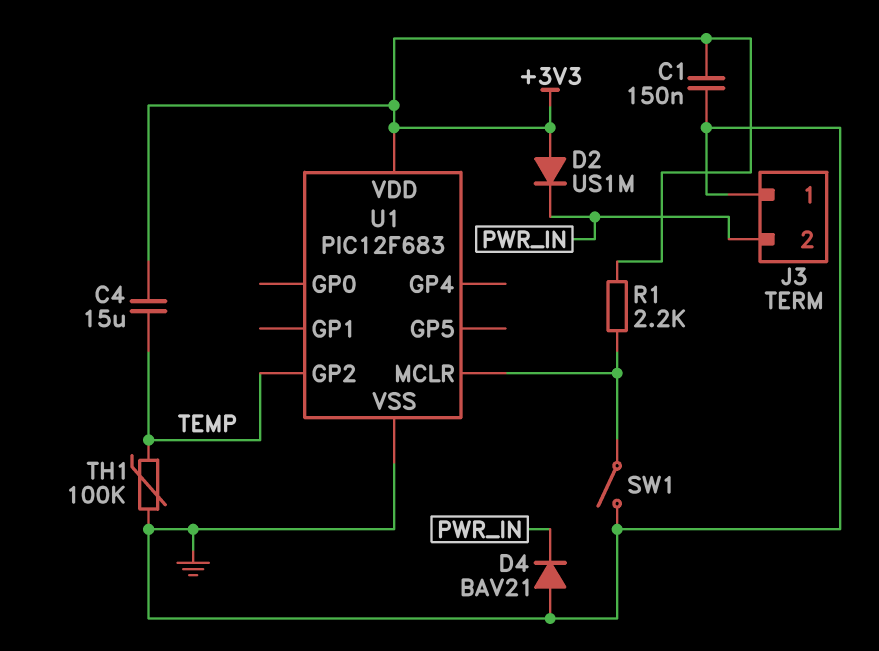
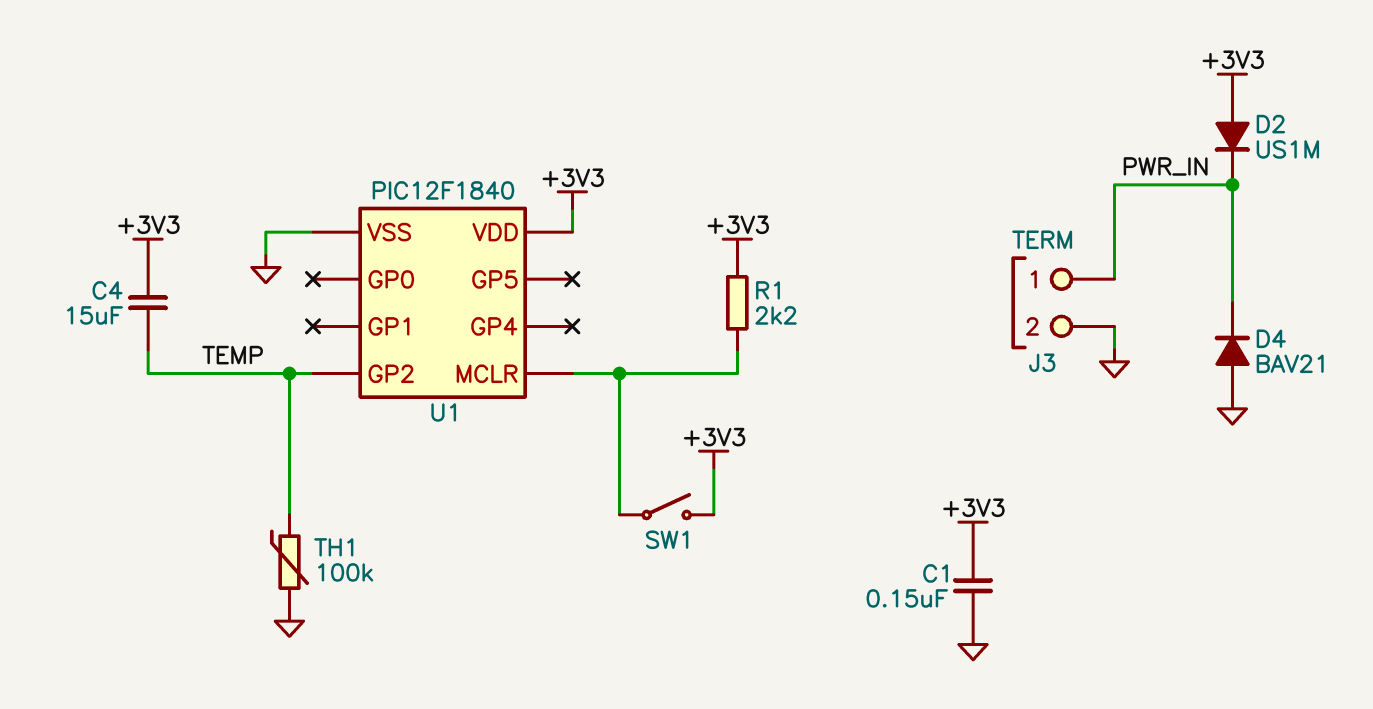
J3 pin 1: GND -> PWR_IN
J3 pin 2: PWR_IN -> GND
SW1: switch (GND, U1/MCLR) -> switch (+3V3, U1/MCLR)
U1: PIC12F683 -> PIC12F1840

